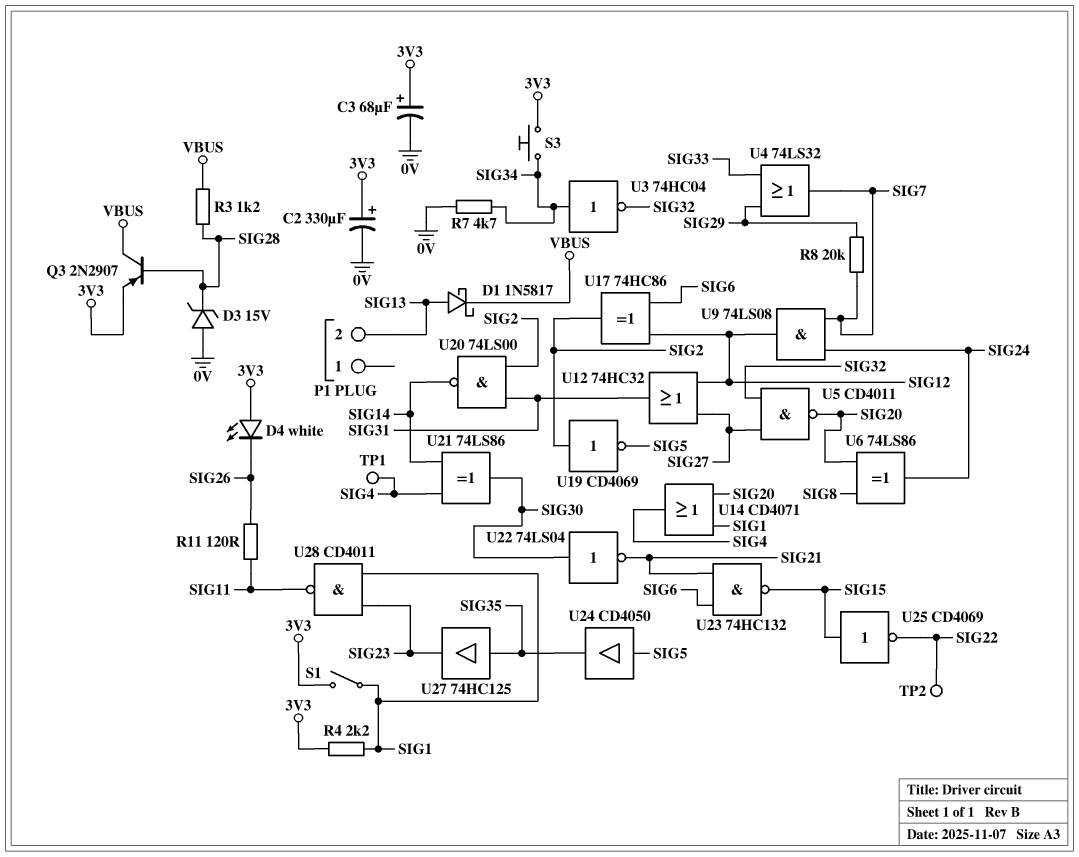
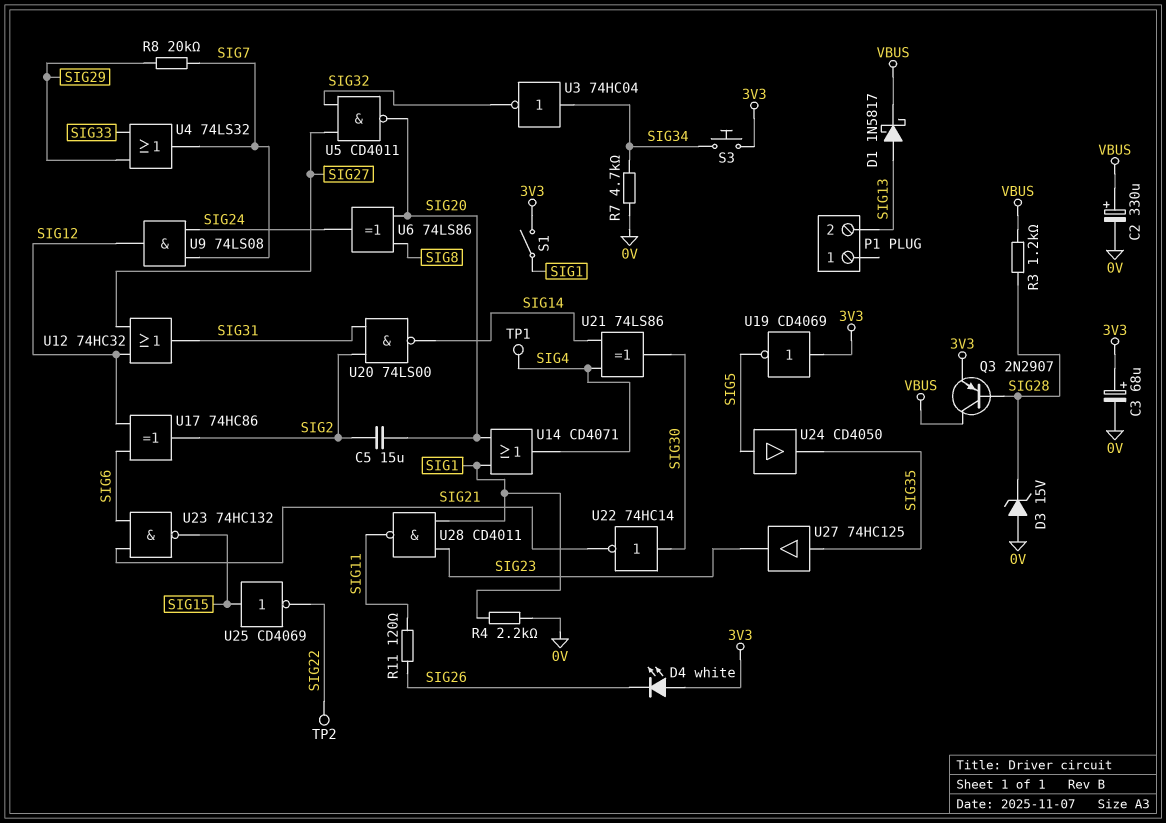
C2: 330uF (plus 3V3, minus 0V) -> 330uF (plus VBUS, minus 0V)
C5: none -> 15uF (SIG2, SIG20)
R4: 2.2k (3V3, SIG1) -> 2.2k (0V, SIG1)
U19: NOT CD4069 (in SIG2, out SIG5) -> NOT CD4069 (in 3V3, out SIG5)
U22: NOT 74LS04 (in SIG30, out SIG21) -> NOT 74HC14 (in SIG30, out SIG21)

